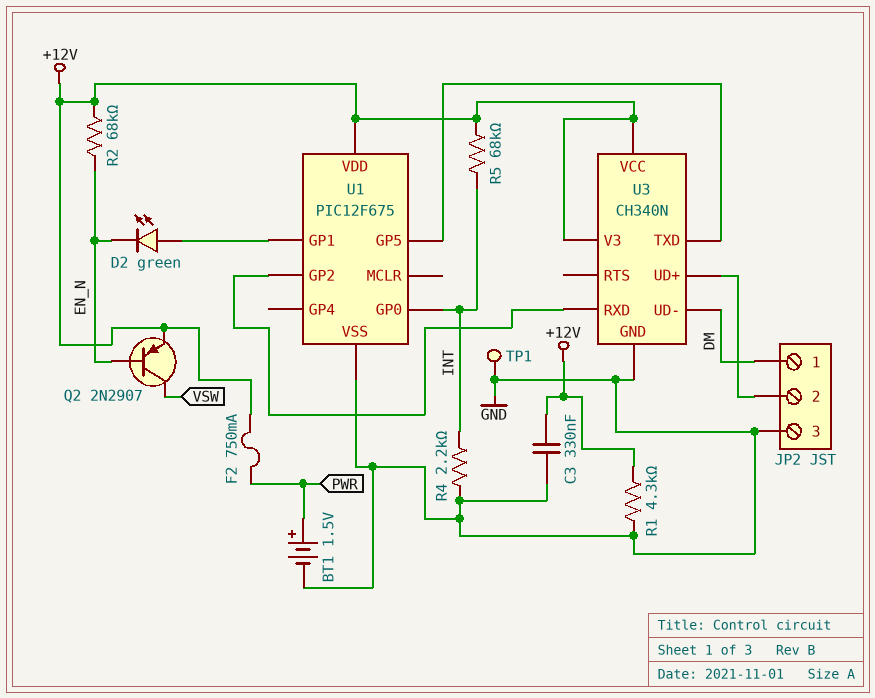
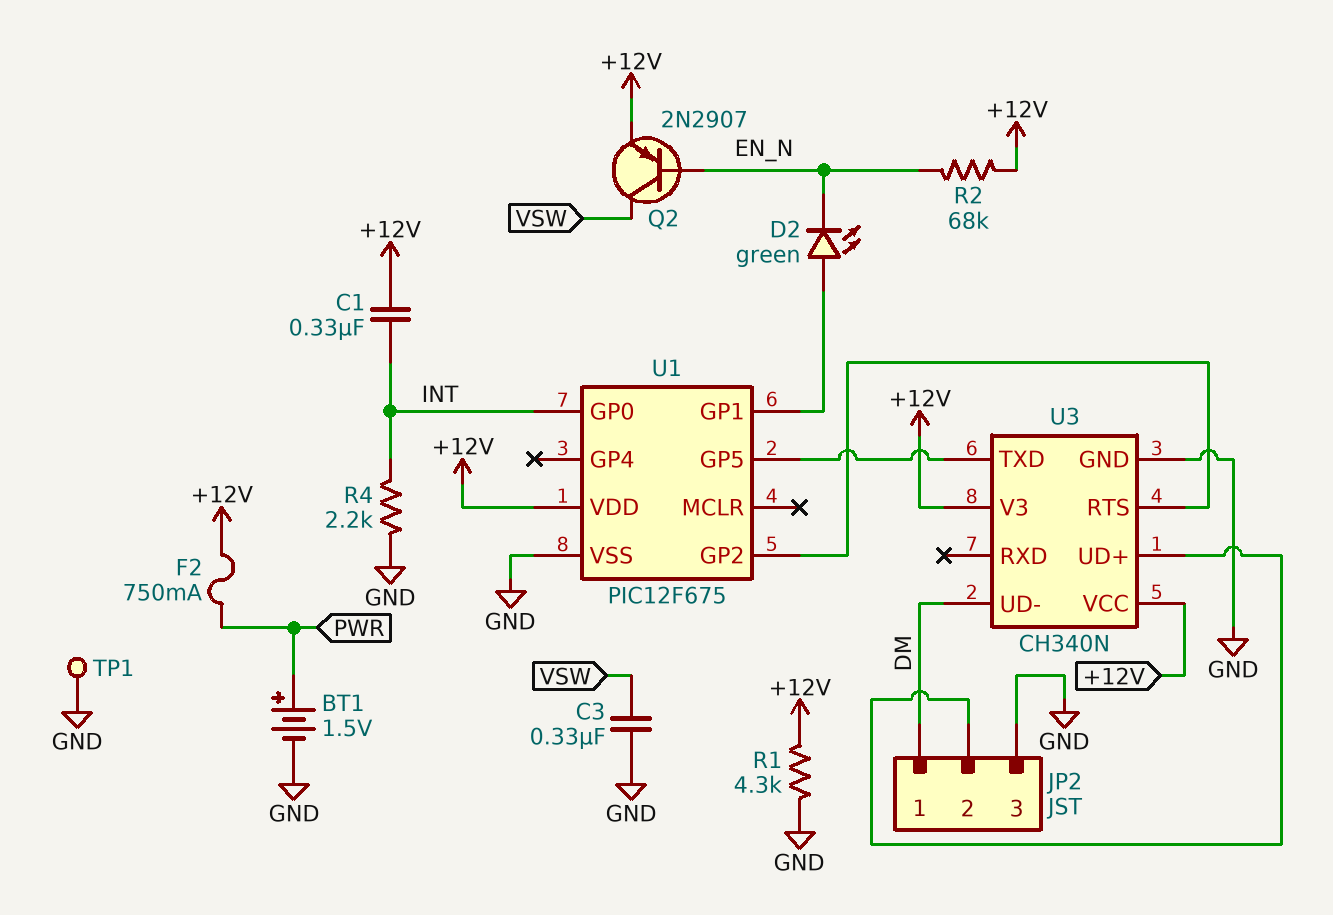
C1: none -> 330nF (+12V, INT)
C3: 330nF (+12V, GND) -> 330nF (GND, VSW)
R5: 68k (+12V, INT) -> none
U3 pin RTS: none -> U1/GP2
U3 pin RXD: U1/GP2 -> none

